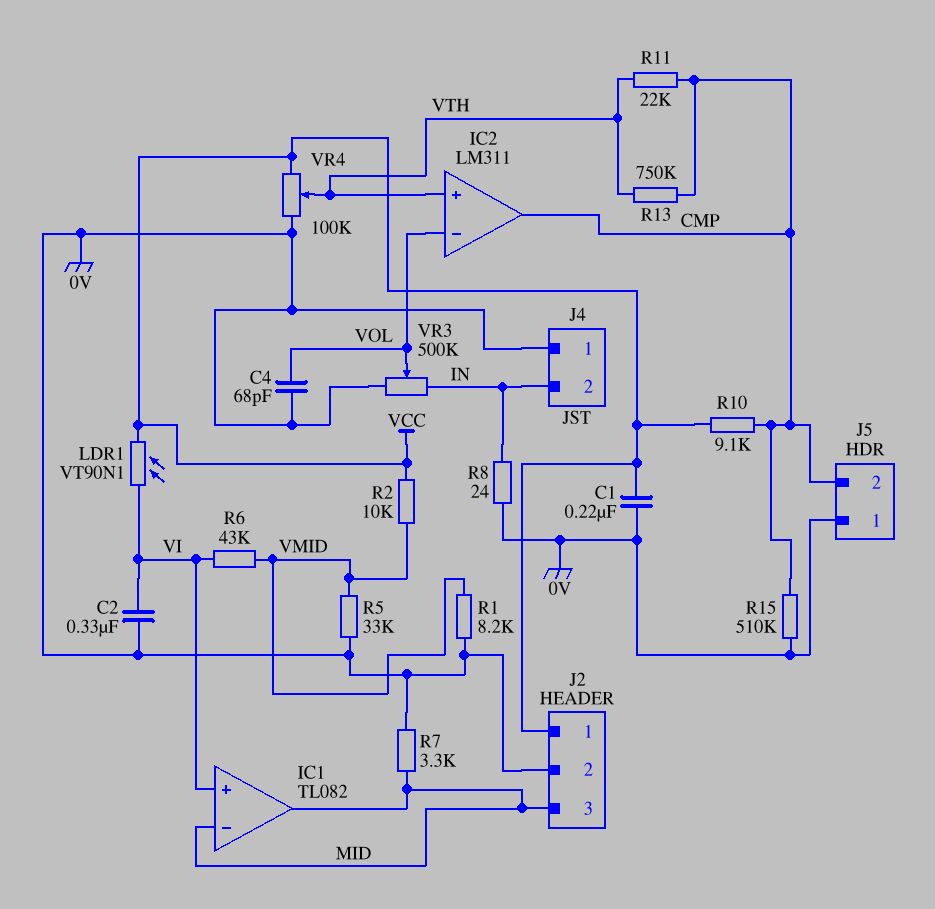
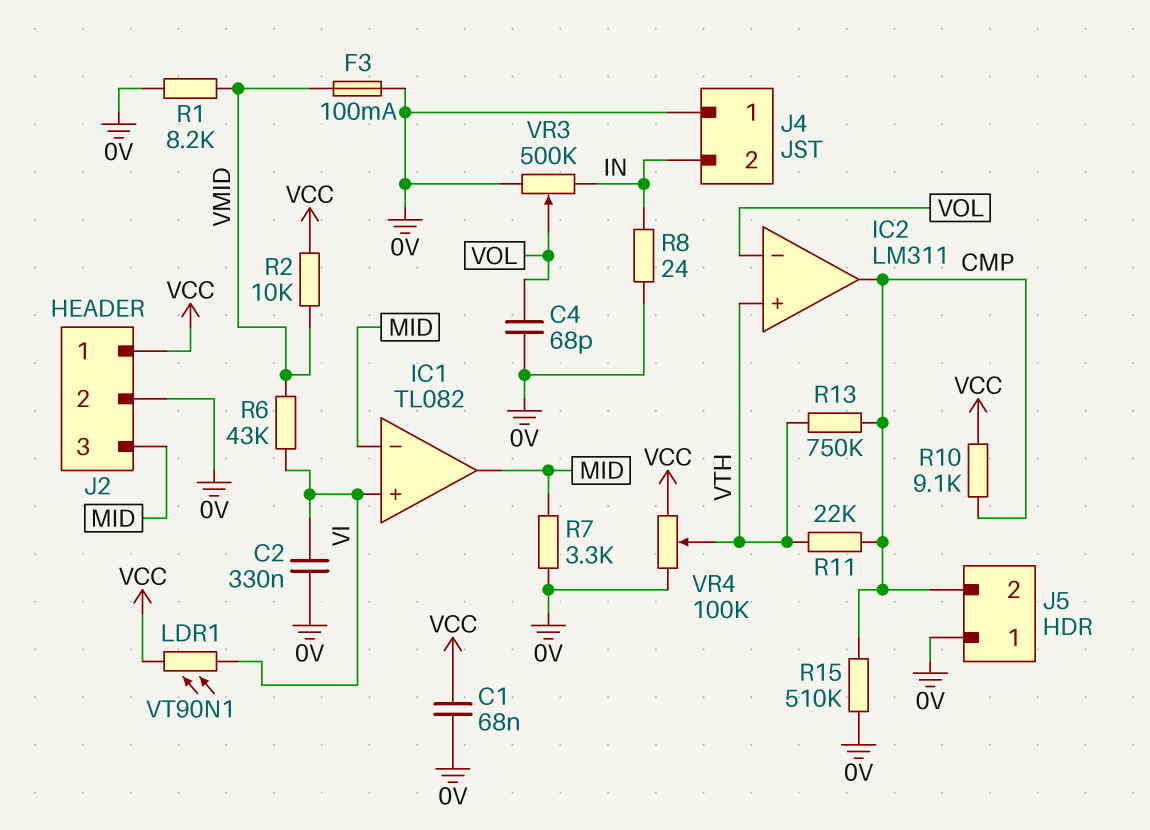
C1: 220nF (0V, VCC) -> 68nF (0V, VCC)
F3: none -> 100mA (0V, VMID)
R5: 33k (0V, VMID) -> none

